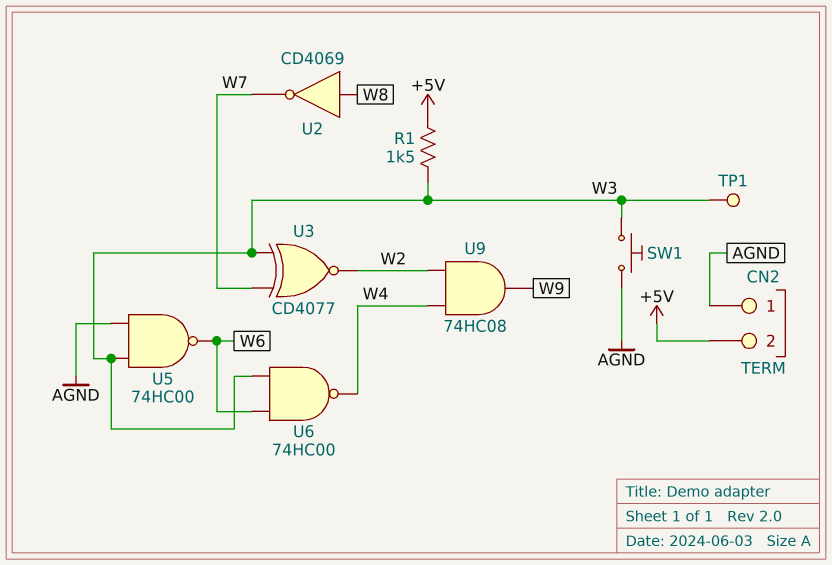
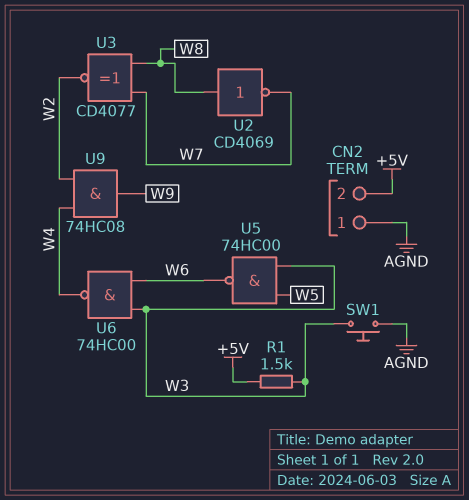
TP1: test point (W3) -> none
U3: XNOR CD4077 (in W3, in W7, out W2) -> XNOR CD4077 (in W7, in W8, out W2)
U5: NAND 74HC00 (in AGND, in W3, out W6) -> NAND 74HC00 (in W3, in W5, out W6)

